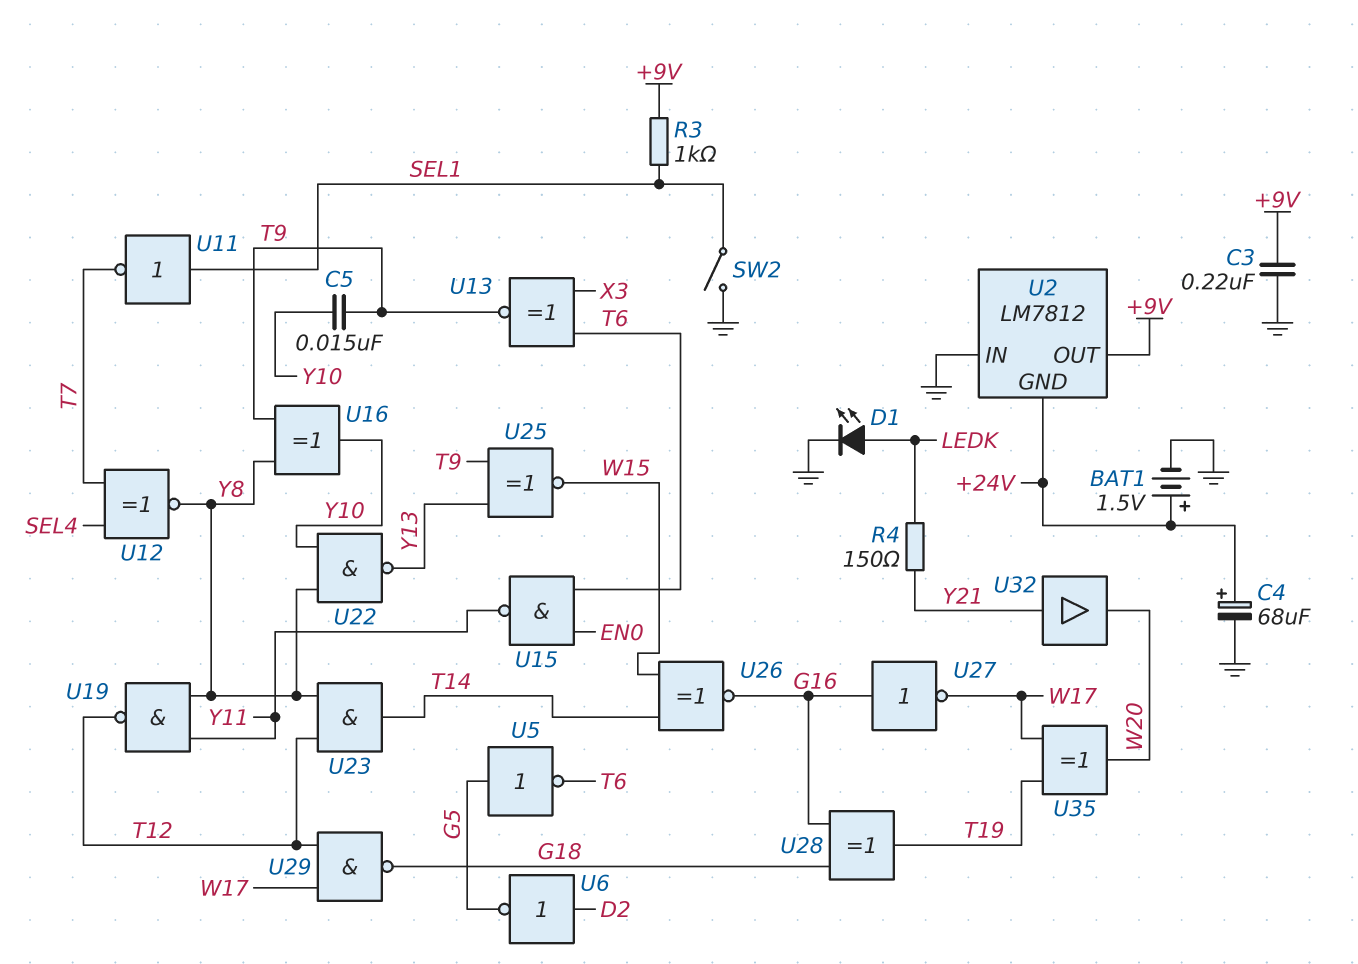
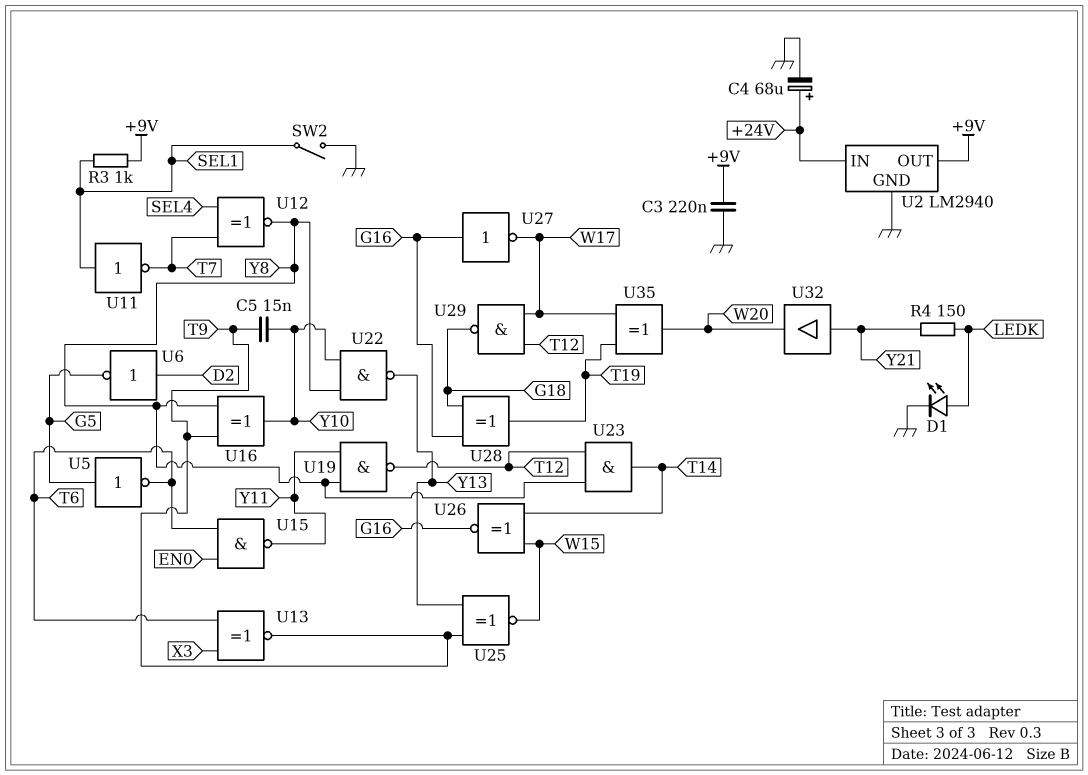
BAT1: 1.5V (plus +24V, minus GND) -> none
U2: LM7812 -> LM2940
U2 pin GND: +24V -> GND
U2 pin IN: GND -> +24V

